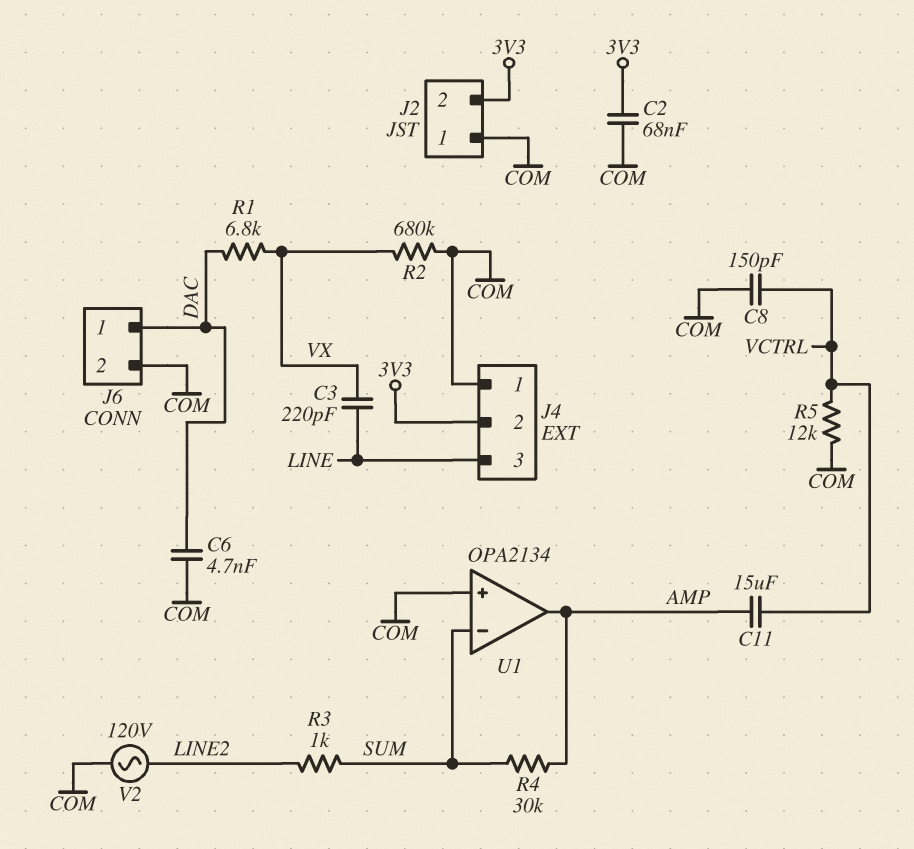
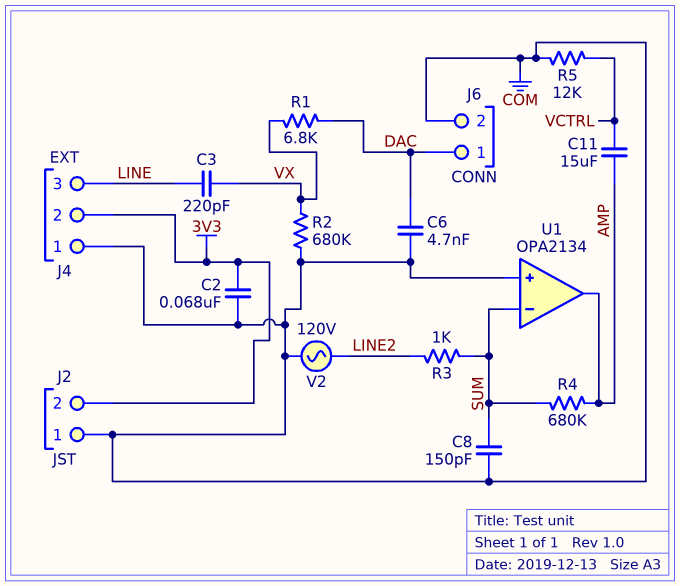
C8: 150pF (COM, VCTRL) -> 150pF (COM, SUM)
R4: 30k (AMP, SUM) -> 680k (AMP, SUM)

